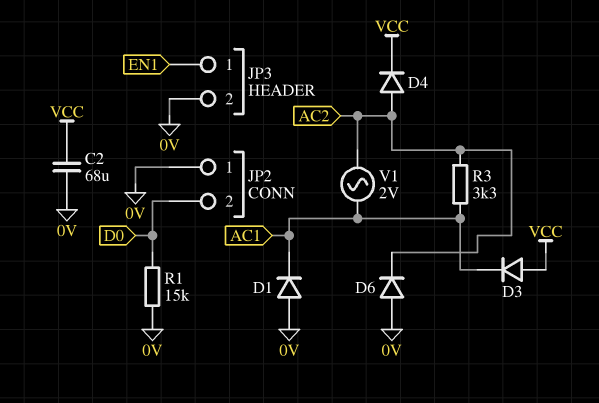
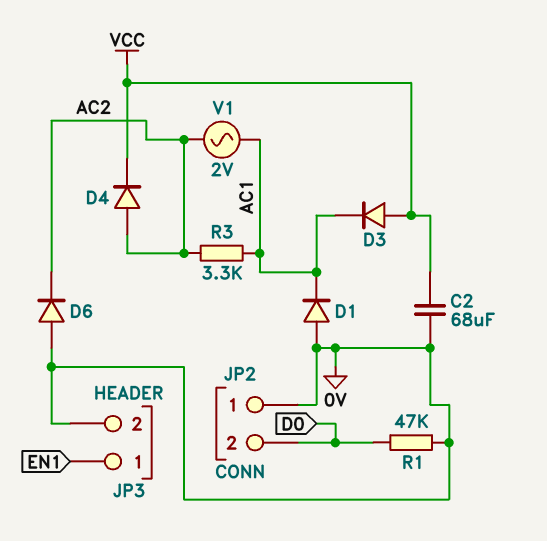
R1: 15k (0V, D0) -> 47k (0V, D0)

